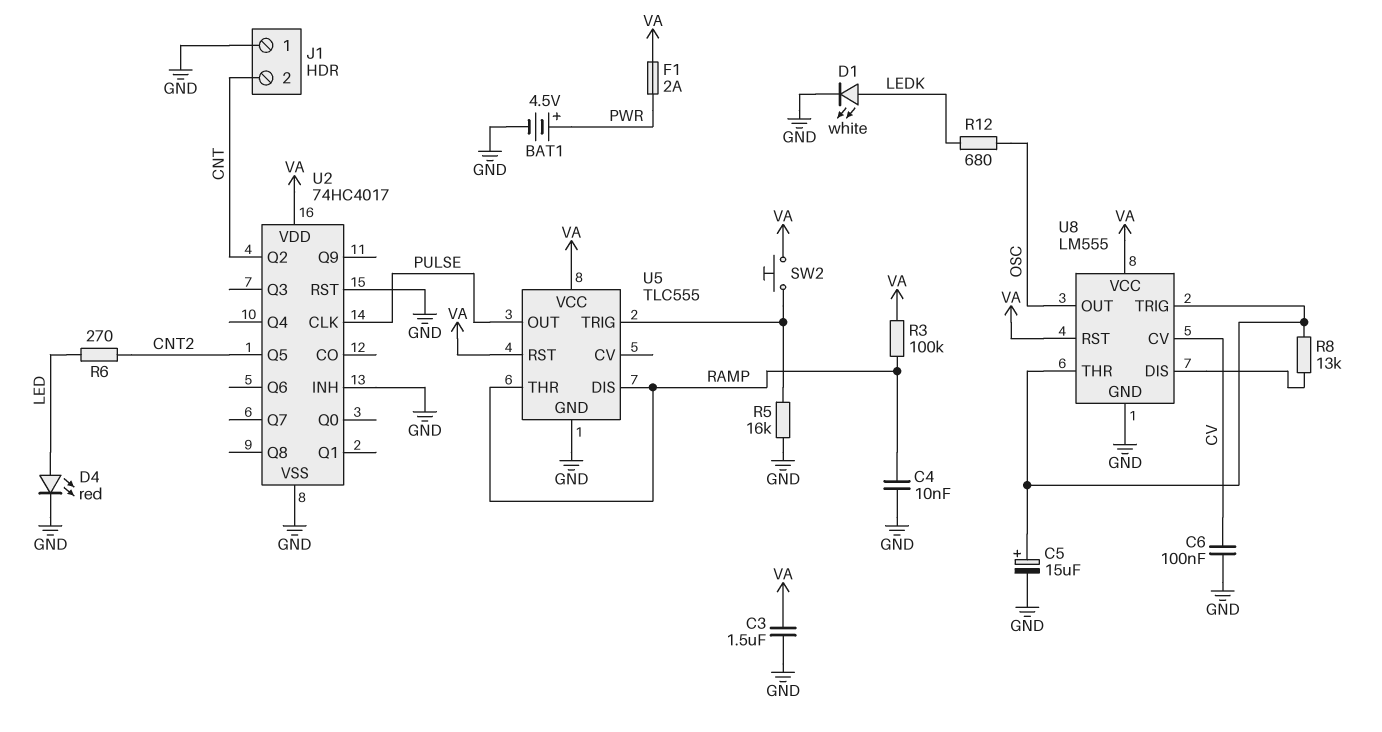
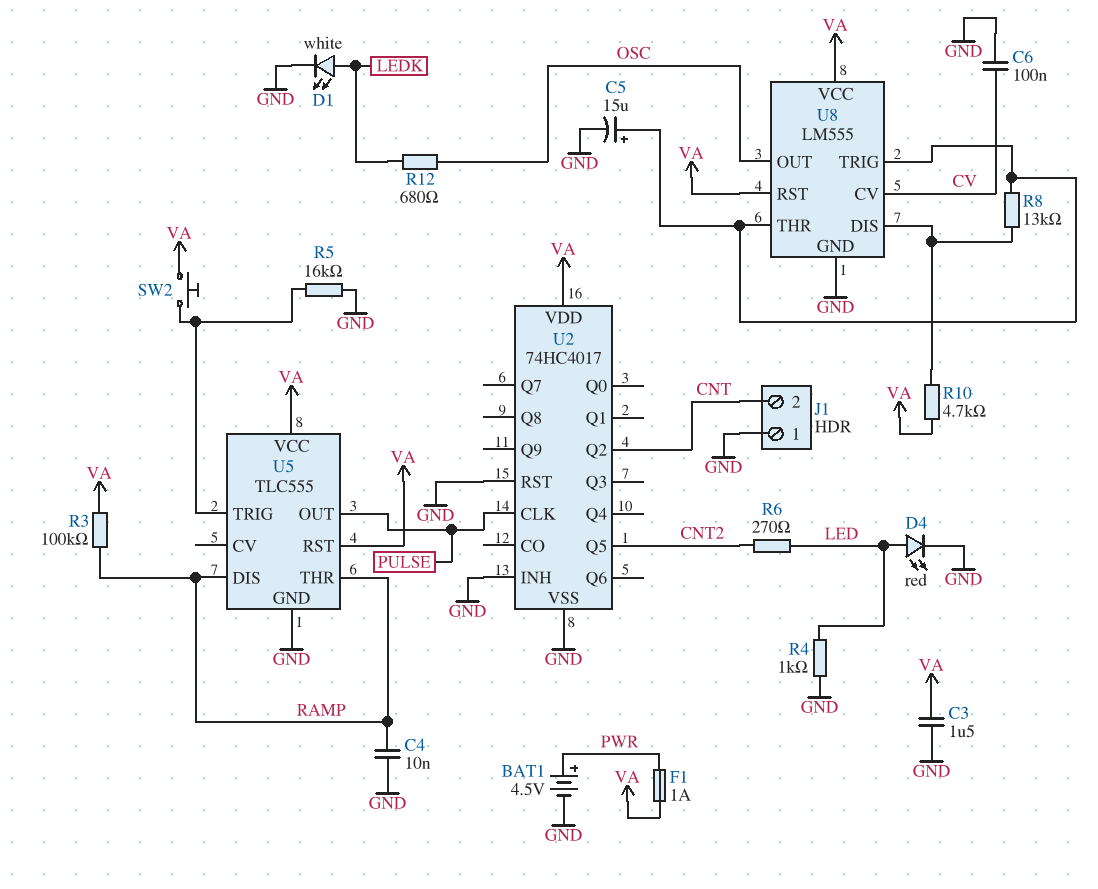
F1: 2A (PWR, VA) -> 1A (PWR, VA)
R4: none -> 1k (GND, LED)
R10: none -> 4.7k (U8/DIS, VA)

